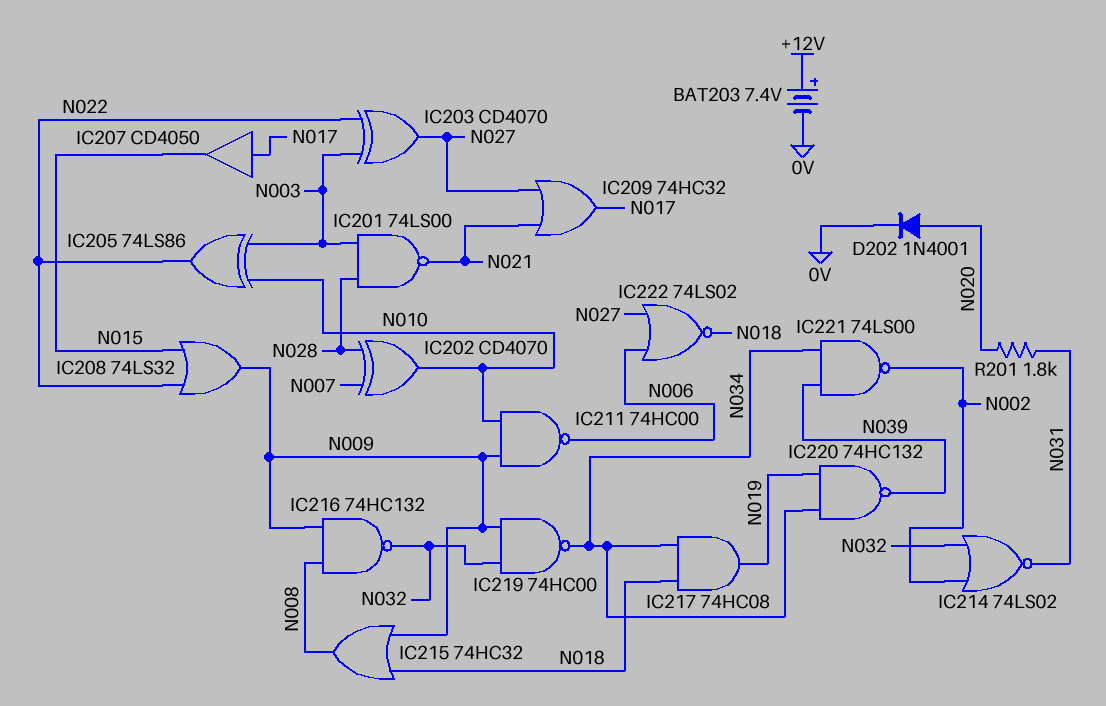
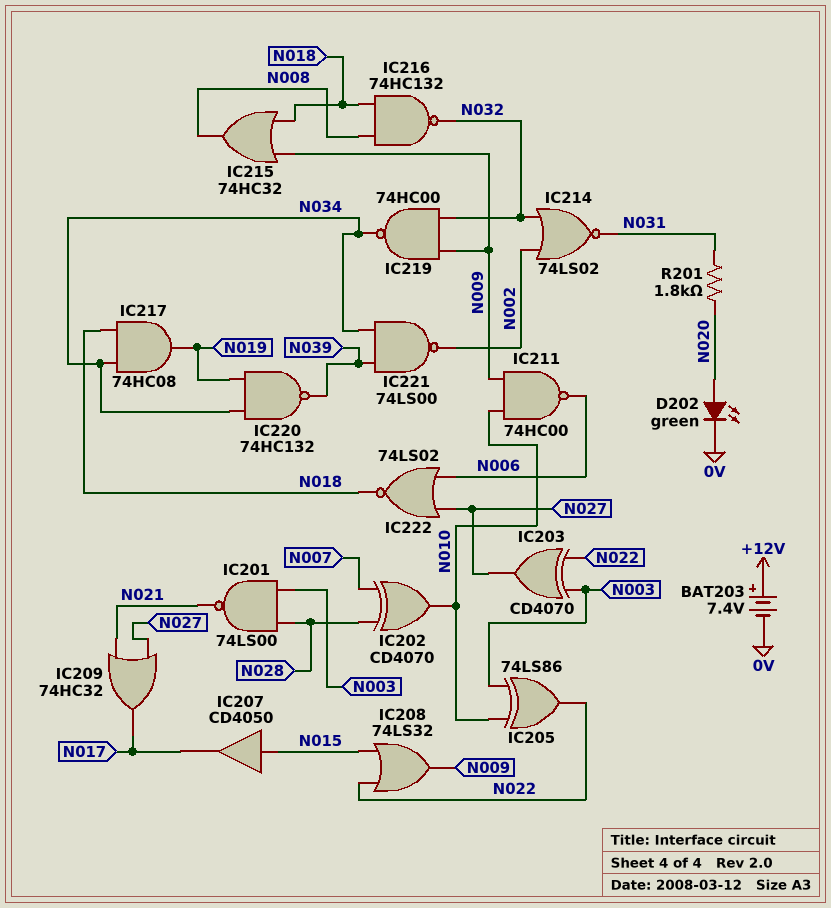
D202: diode 1N4001 (A N020, K 0V) -> LED green (A N020, K 0V)
IC207: buffer CD4050 (in N017, out N015) -> buffer CD4050 (in N015, out N017)
IC216: NAND 74HC132 (in N008, in N009, out N032) -> NAND 74HC132 (in N008, in N018, out N032)

